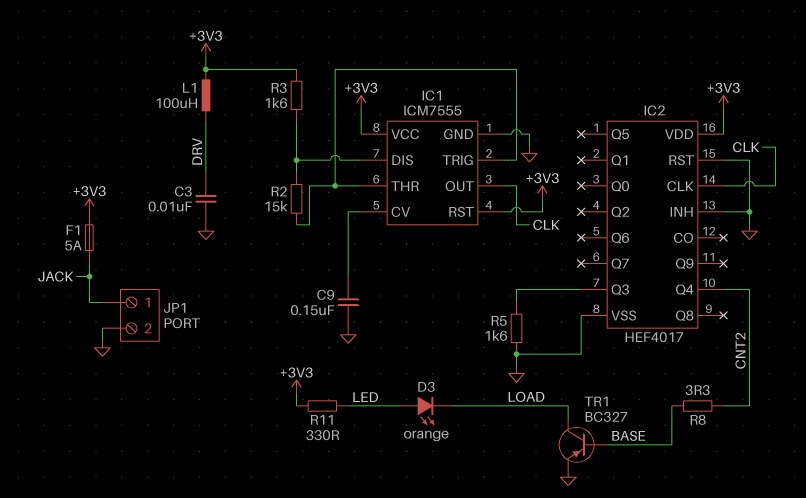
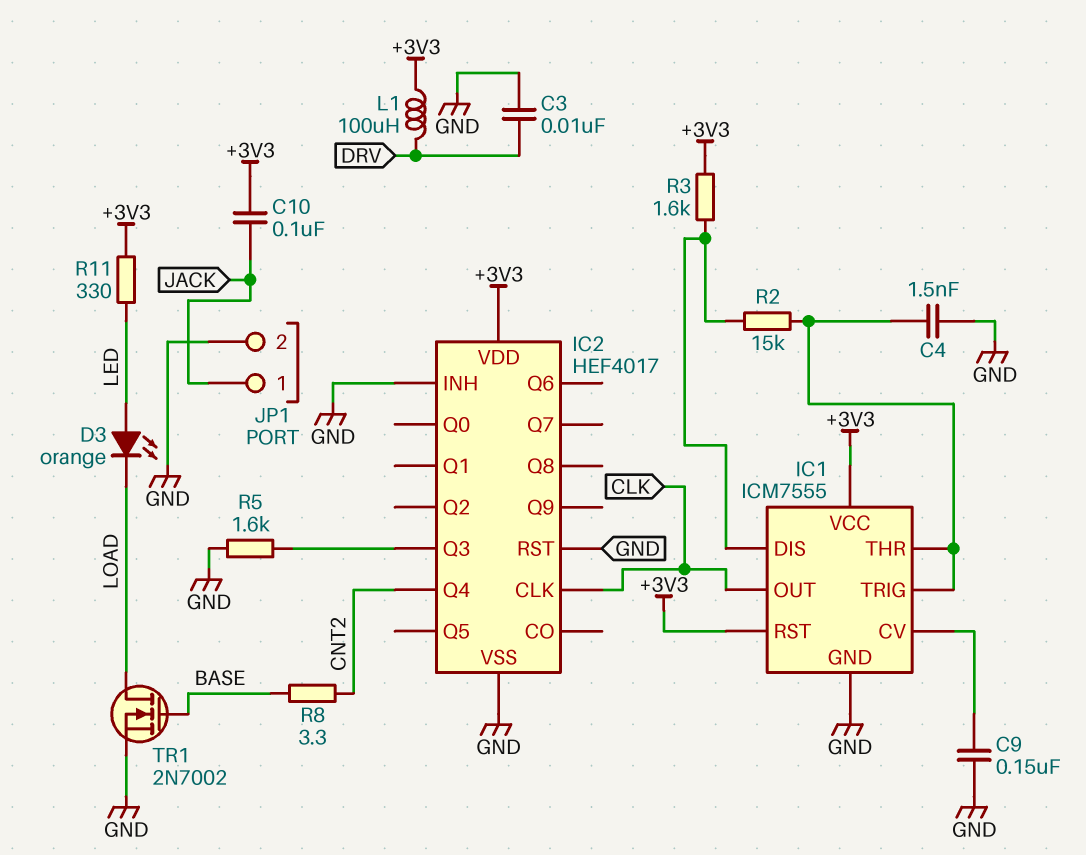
C4: none -> 1.5nF (GND, IC1/THR)
C10: none -> 100nF (+3V3, JACK)
F1: 5A (+3V3, JACK) -> none
TR1: PNP BC327 (B BASE, C LOAD, E GND) -> NMOS 2N7002 (G BASE, D LOAD, S GND)

